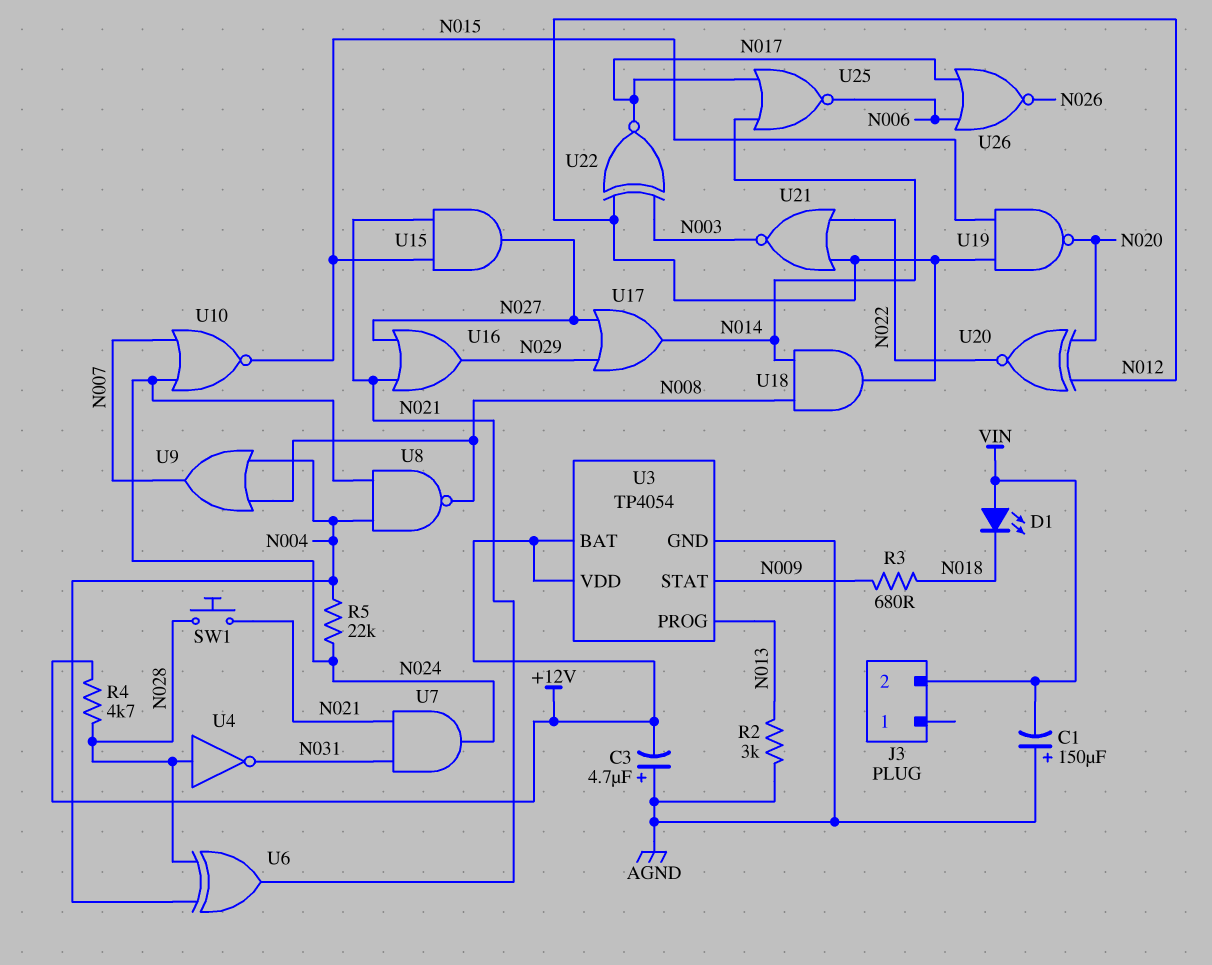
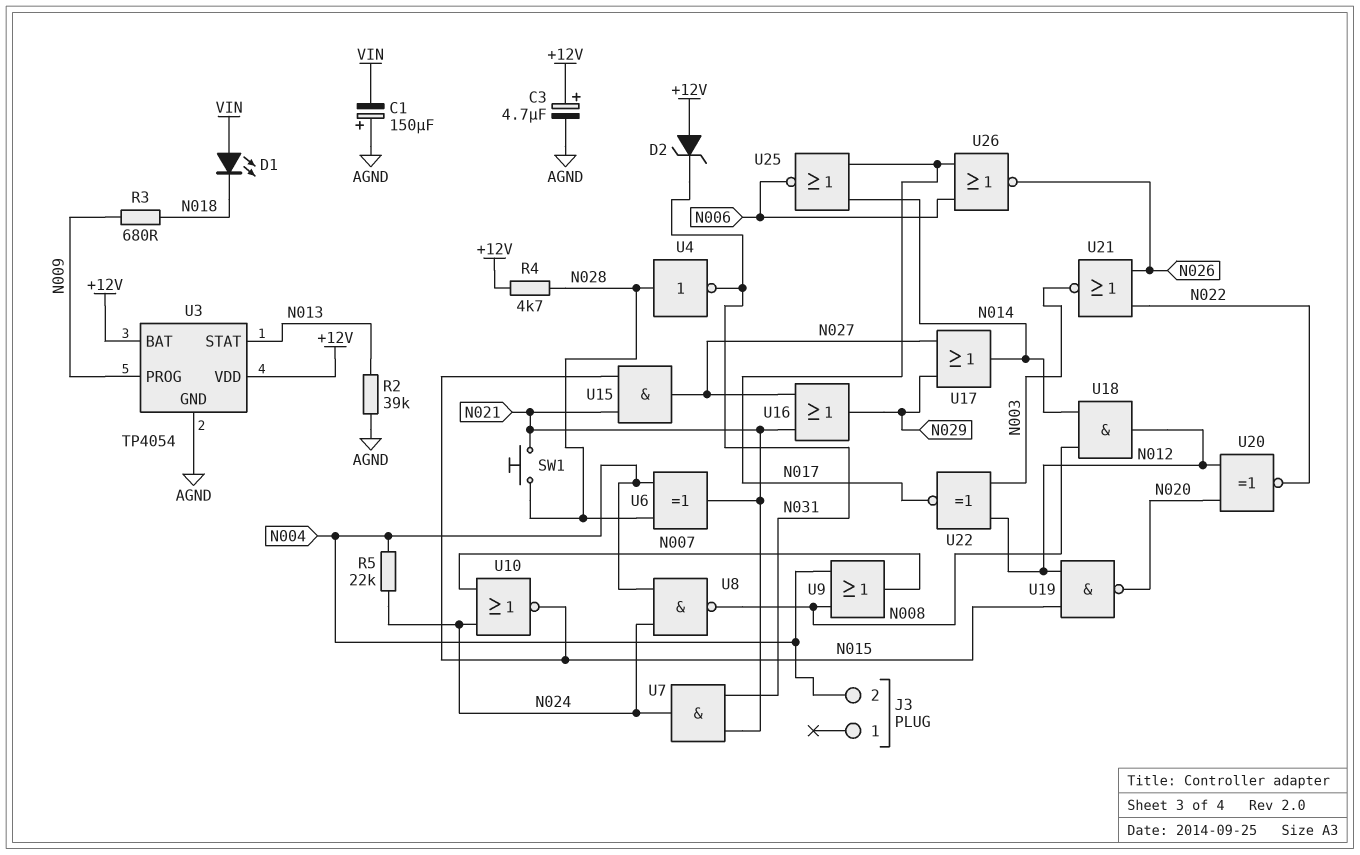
C3: 4.7uF (plus AGND, minus +12V) -> 4.7uF (plus +12V, minus AGND)
D2: none -> zener (A +12V, K N031)
J3 pin 2: VIN -> N004
R2: 3k (AGND, N013) -> 39k (AGND, N013)
U3 pin PROG: N013 -> N009
U3 pin STAT: N009 -> N013
U21: NOR (in N012, in N022, out N003) -> NOR (in N022, in N026, out N003)

